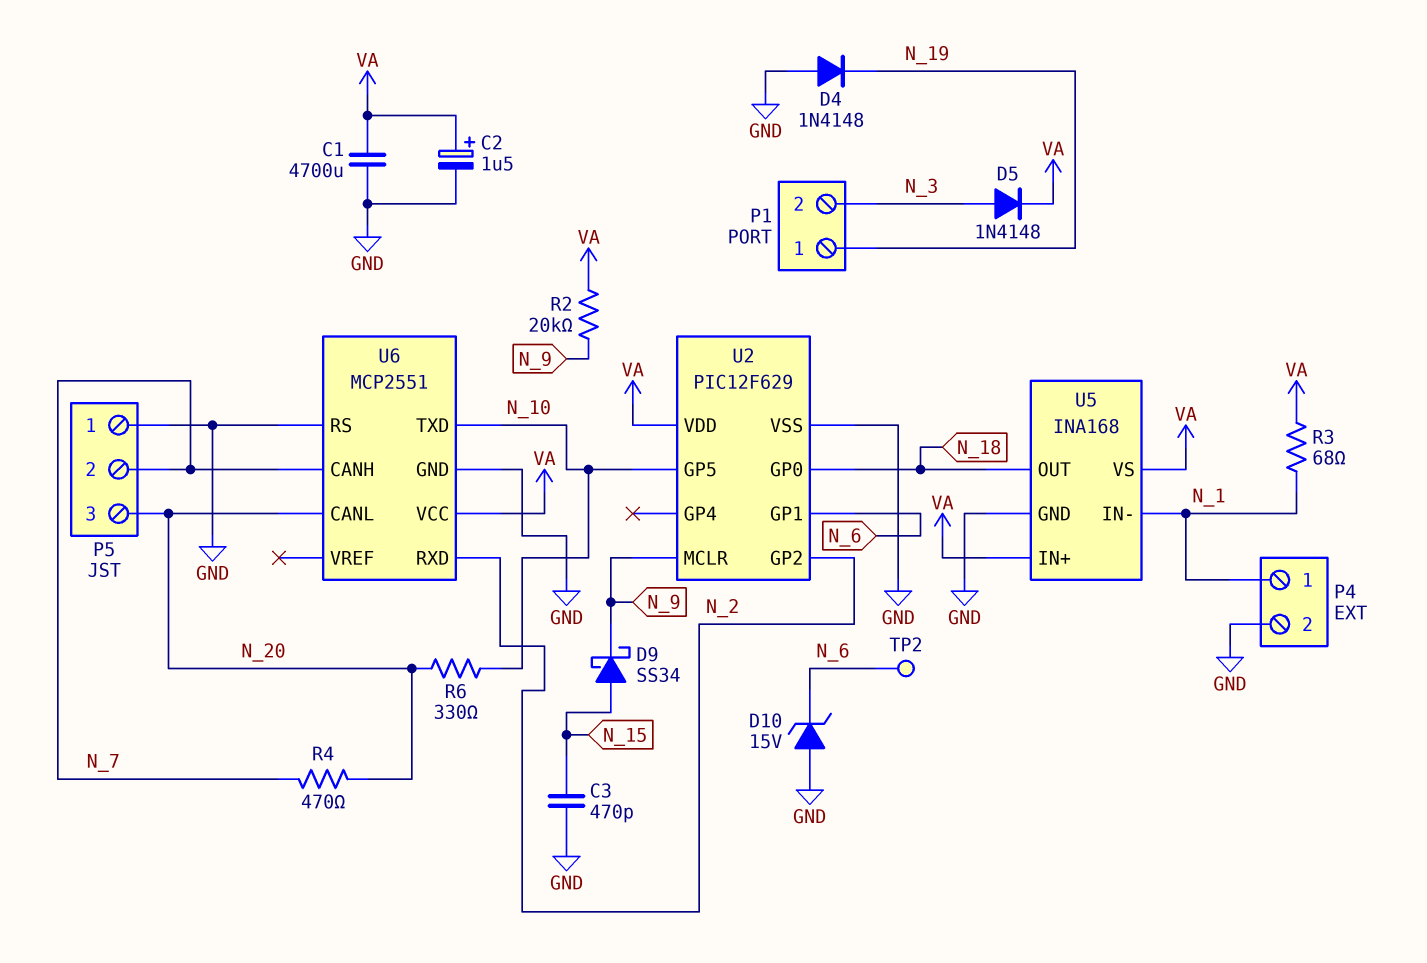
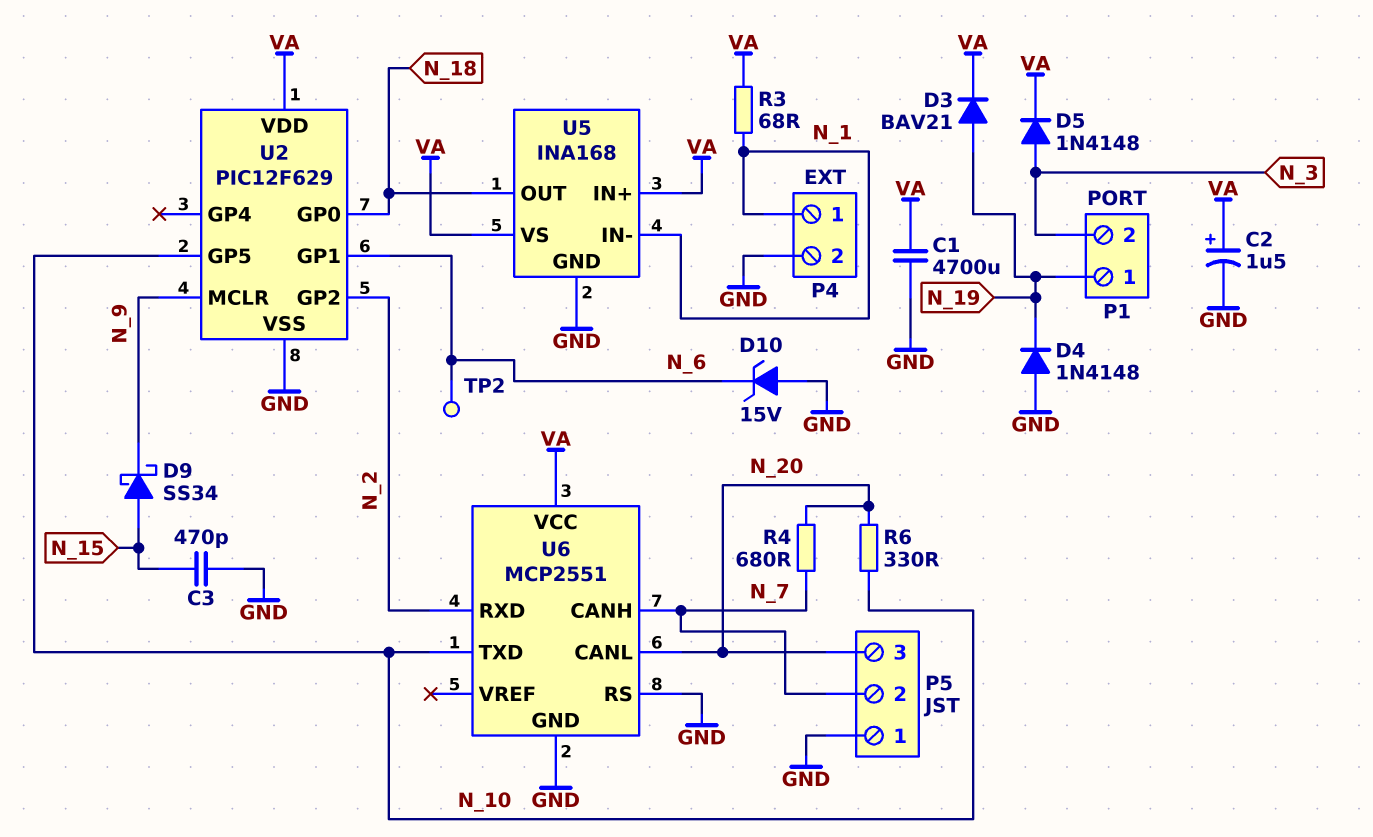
D3: none -> diode BAV21 (A N_19, K VA)
R2: 20k (N_9, VA) -> none
R4: 470 (N_7, N_20) -> 680 (N_7, N_20)

